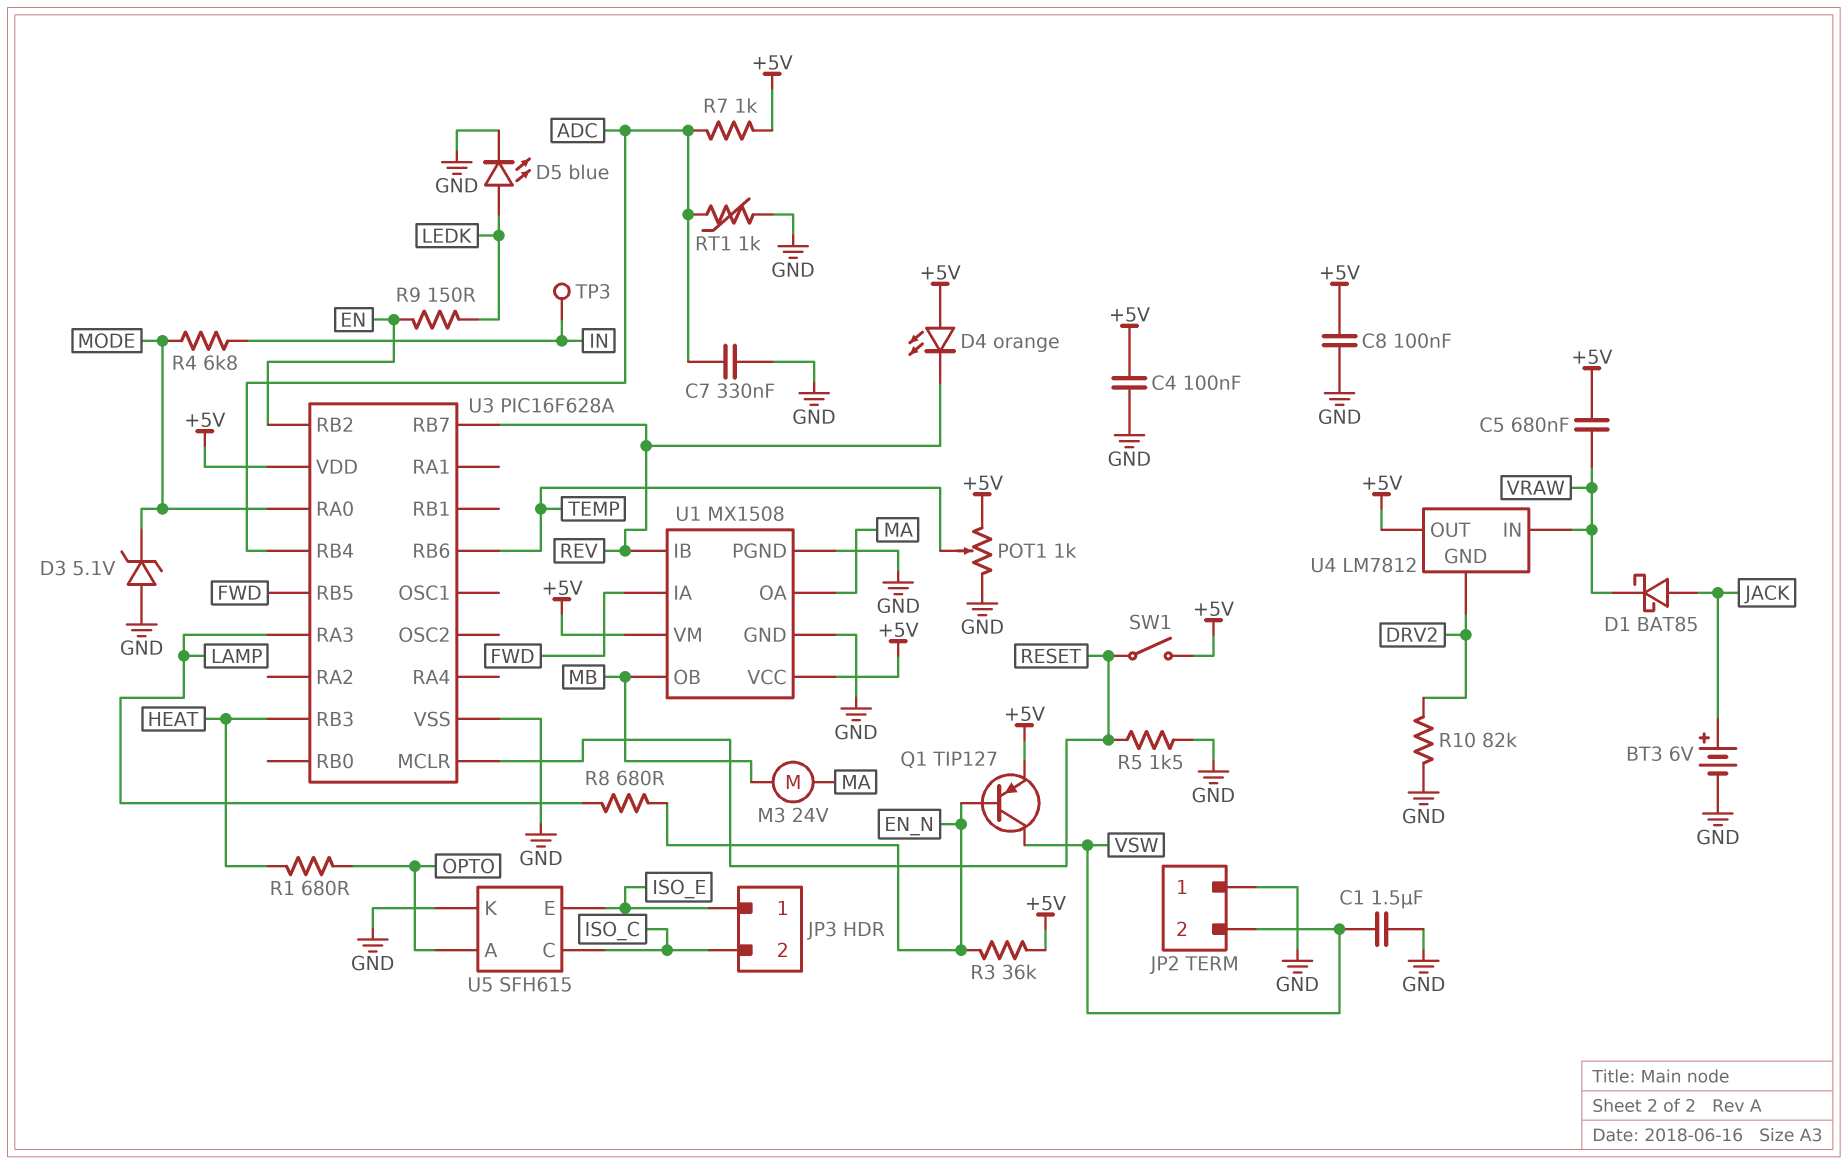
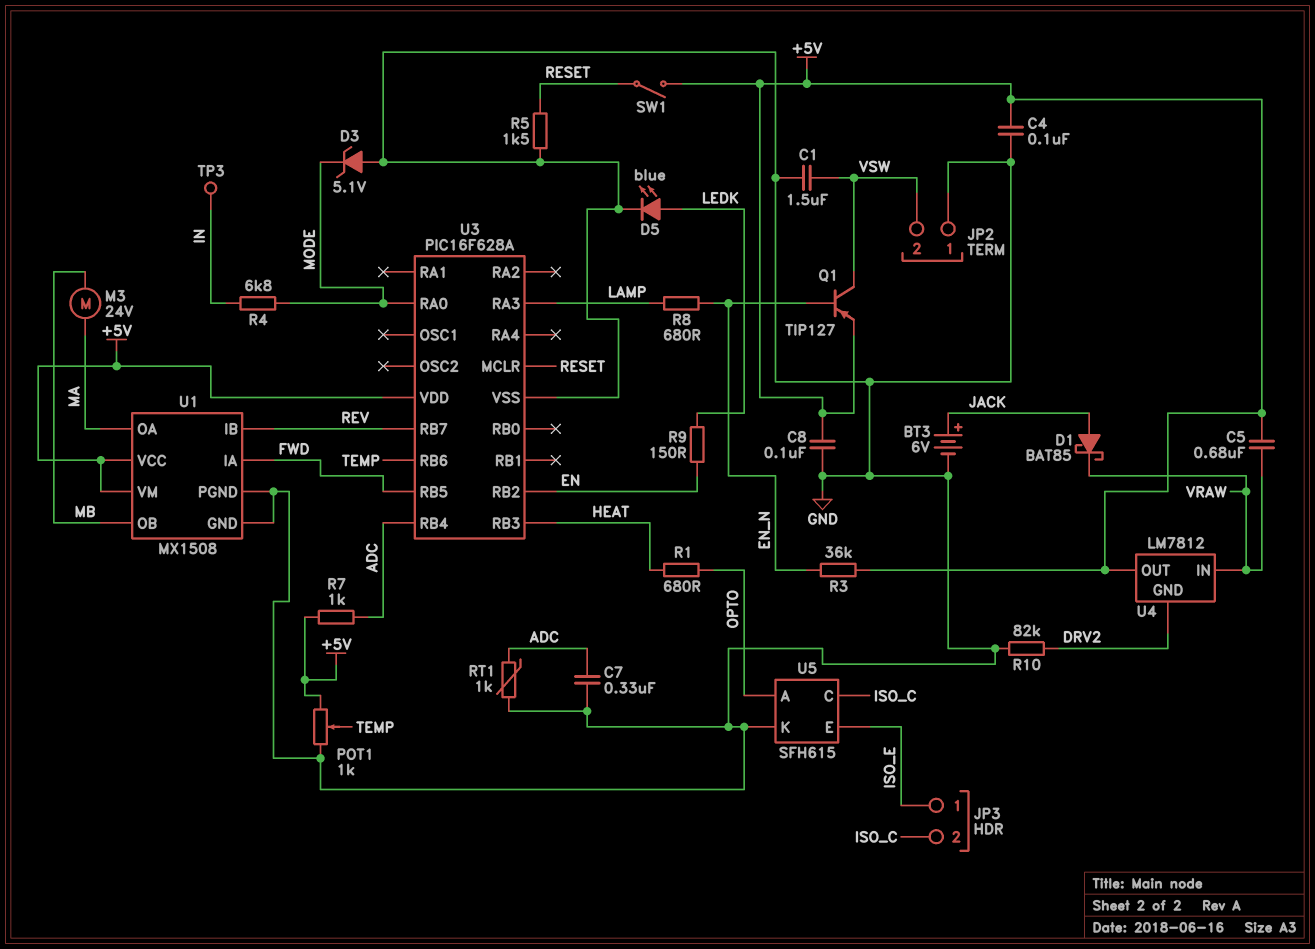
D4: LED orange (A +5V, K REV) -> none

